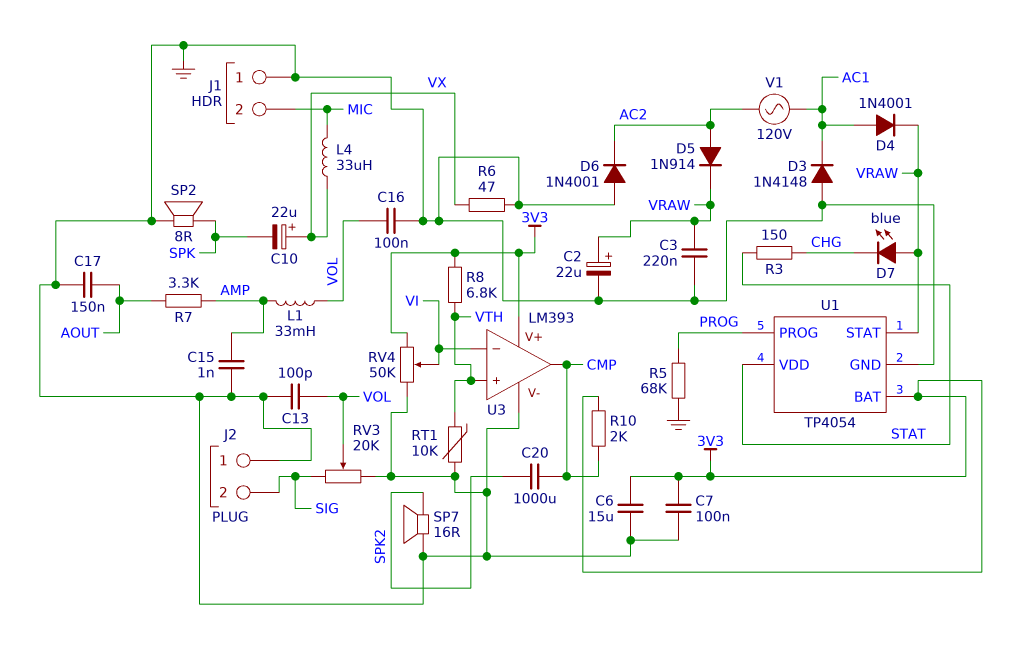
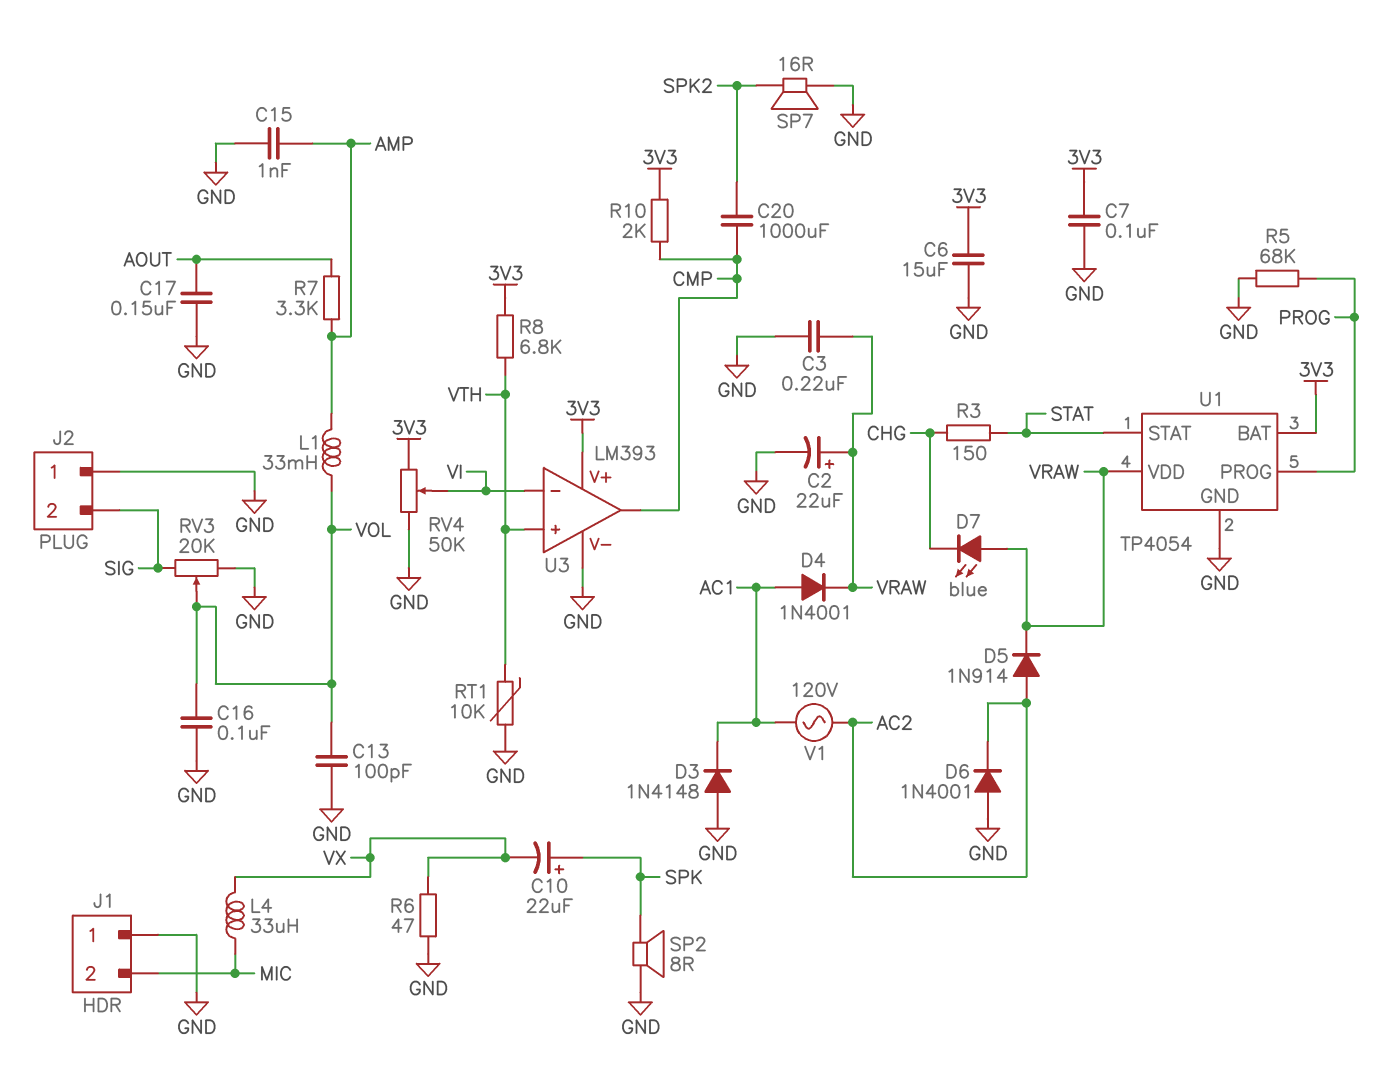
C10: 22uF (plus VX, minus SPK) -> 22uF (plus SPK, minus VX)
U1 pin STAT: VRAW -> STAT
U1 pin VDD: STAT -> VRAW

